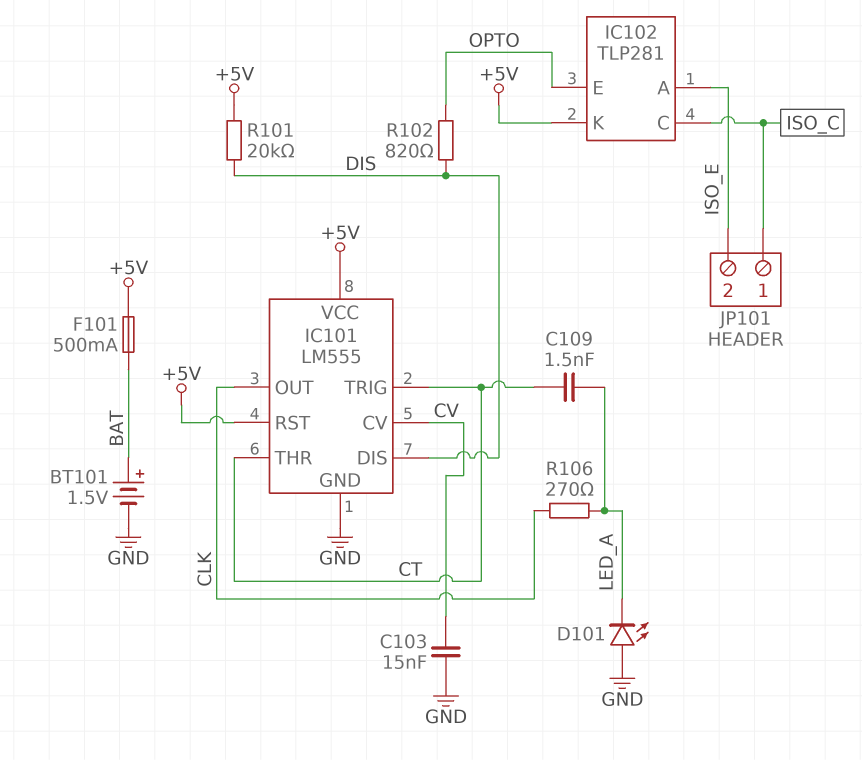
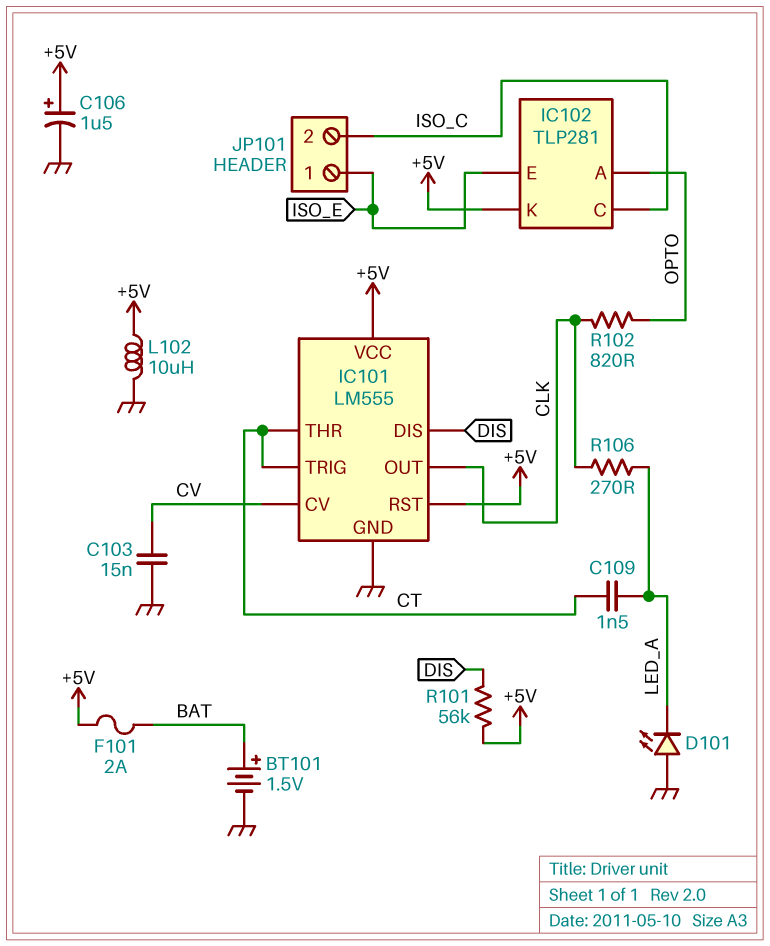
C106: none -> 1.5uF (plus +5V, minus GND)
F101: 500mA (+5V, BAT) -> 2A (+5V, BAT)
IC102 pin A: ISO_E -> OPTO
IC102 pin E: OPTO -> ISO_E
JP101 pin 1: ISO_C -> ISO_E
JP101 pin 2: ISO_E -> ISO_C
L102: none -> 10uH (+5V, GND)
R101: 20k (+5V, DIS) -> 56k (+5V, DIS)
R102: 820 (DIS, OPTO) -> 820 (CLK, OPTO)

